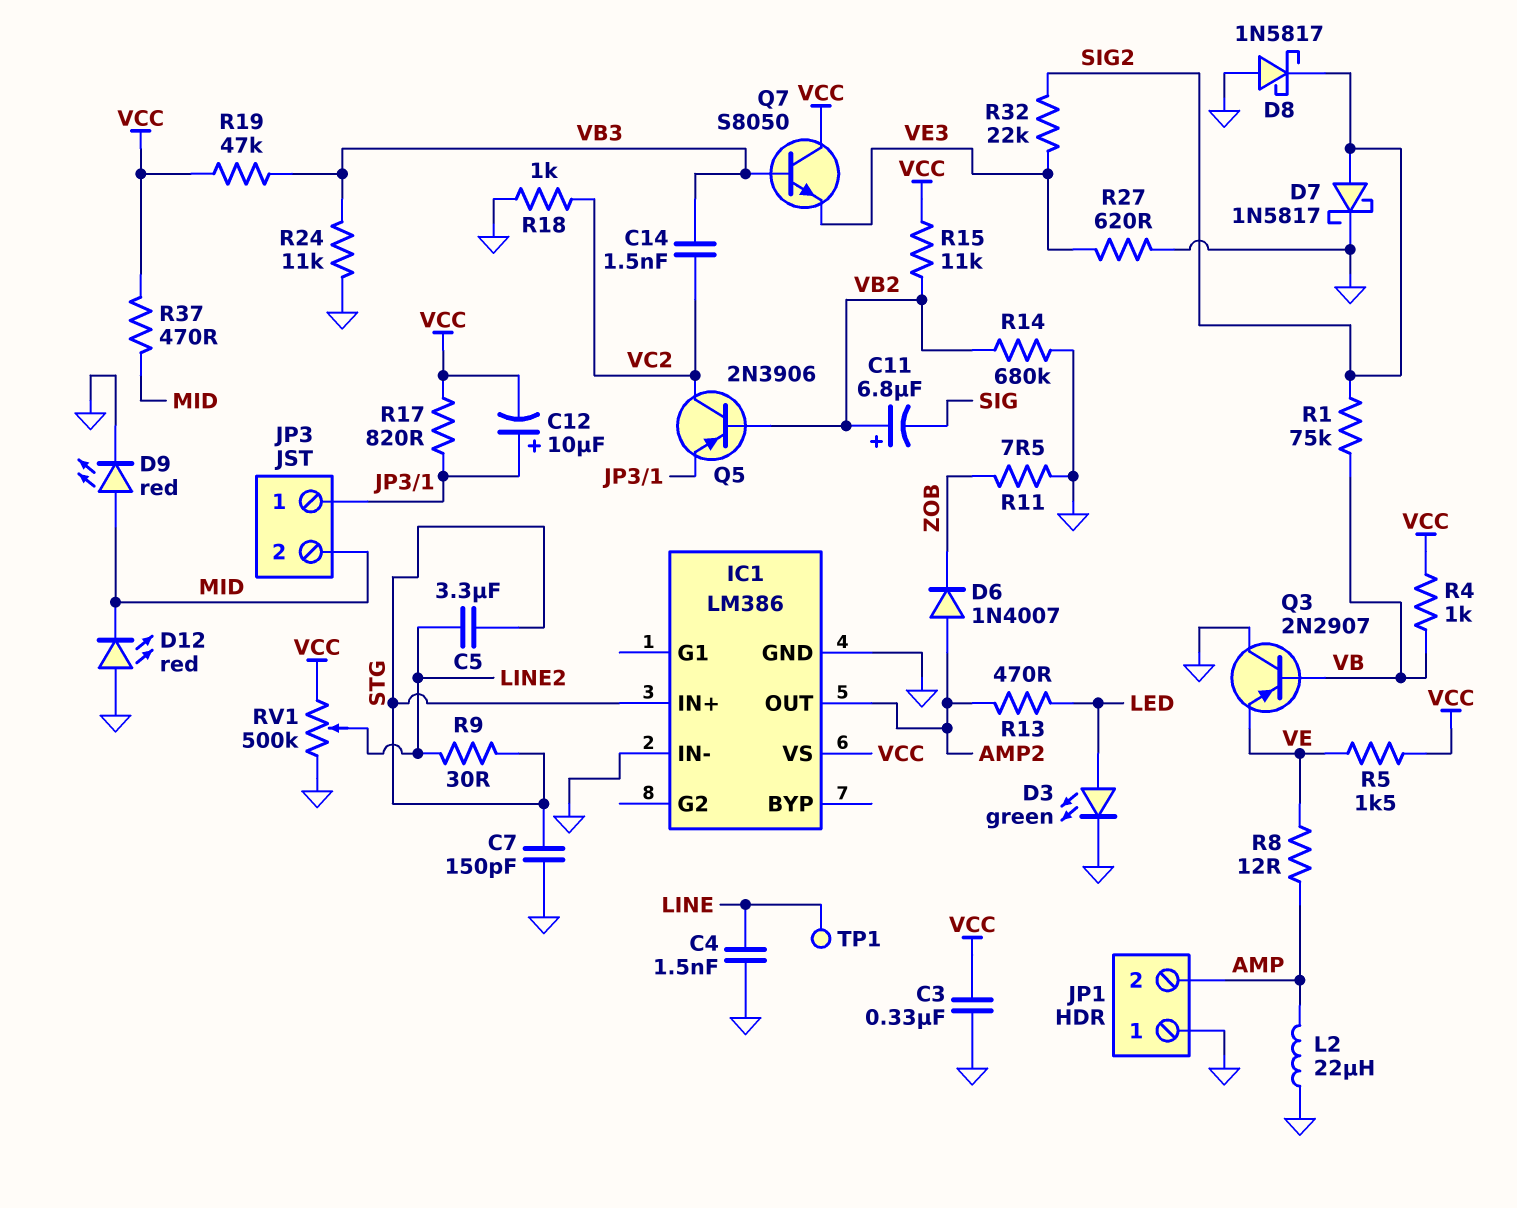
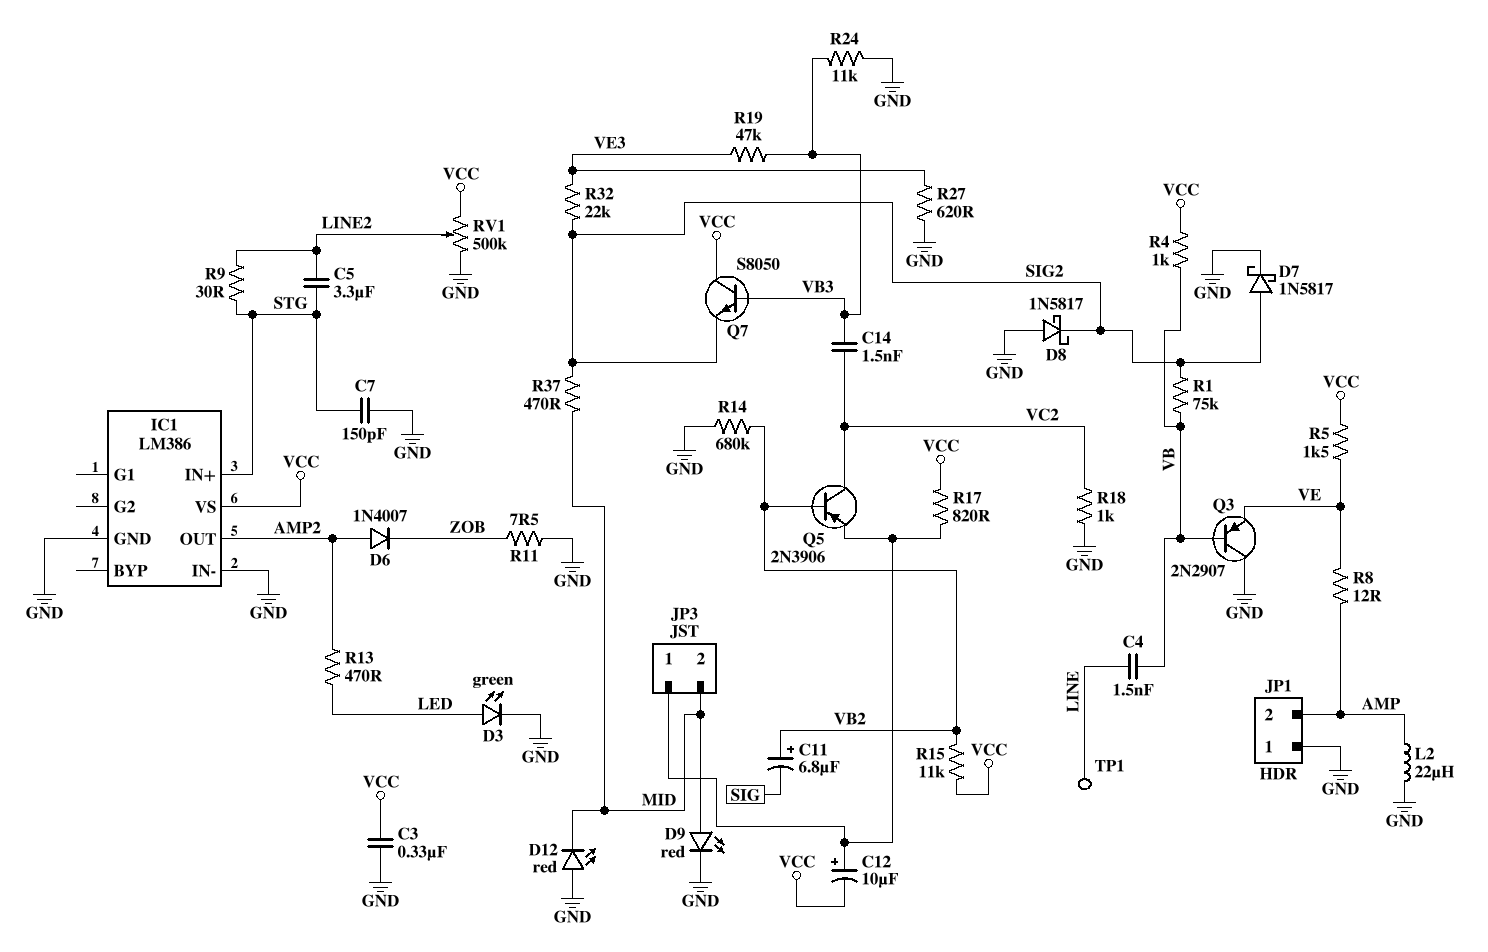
C4: 1.5nF (GND, LINE) -> 1.5nF (LINE, VB)
Q7: NPN S8050 (B VB3, C VCC, E VE3) -> NPN S8050 (B VB3, C VCC, E SIG2)
R19: 47k (VB3, VCC) -> 47k (VB3, VE3)
R37: 470 (MID, VCC) -> 470 (MID, SIG2)

